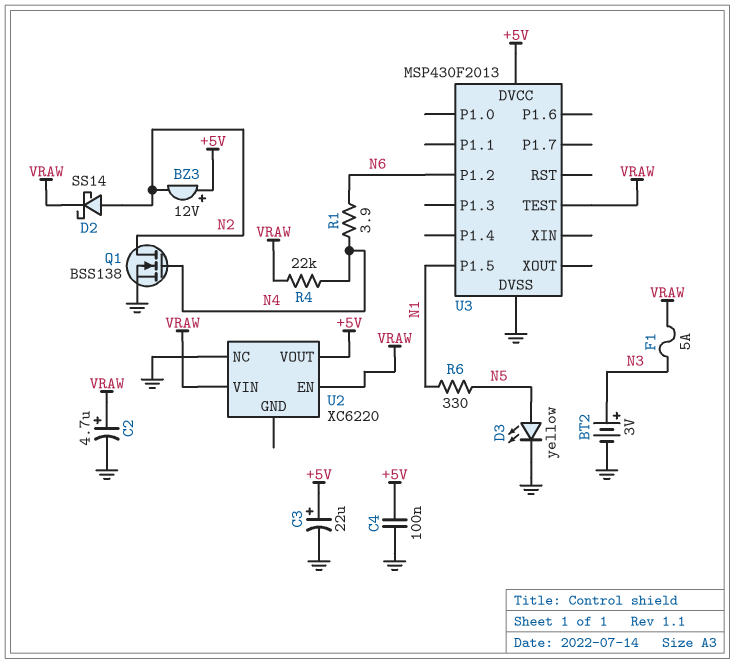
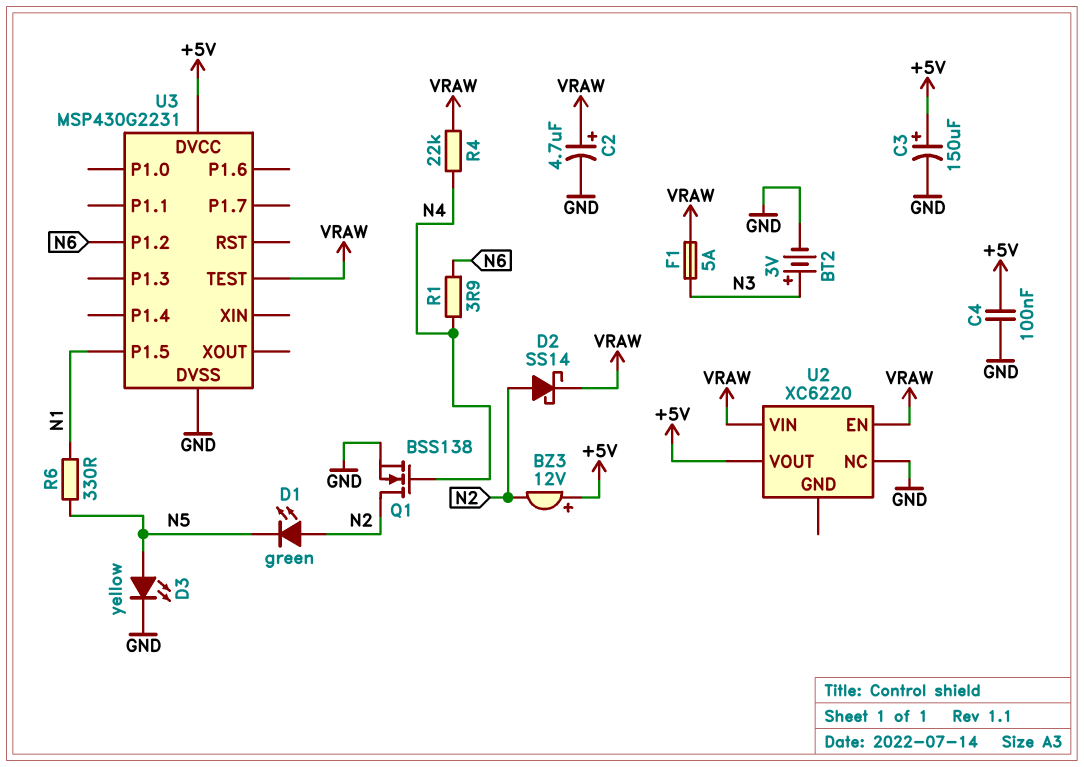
C3: 22uF (plus +5V, minus GND) -> 150uF (plus +5V, minus GND)
D1: none -> LED green (A N2, K N5)
U3: MSP430F2013 -> MSP430G2231

